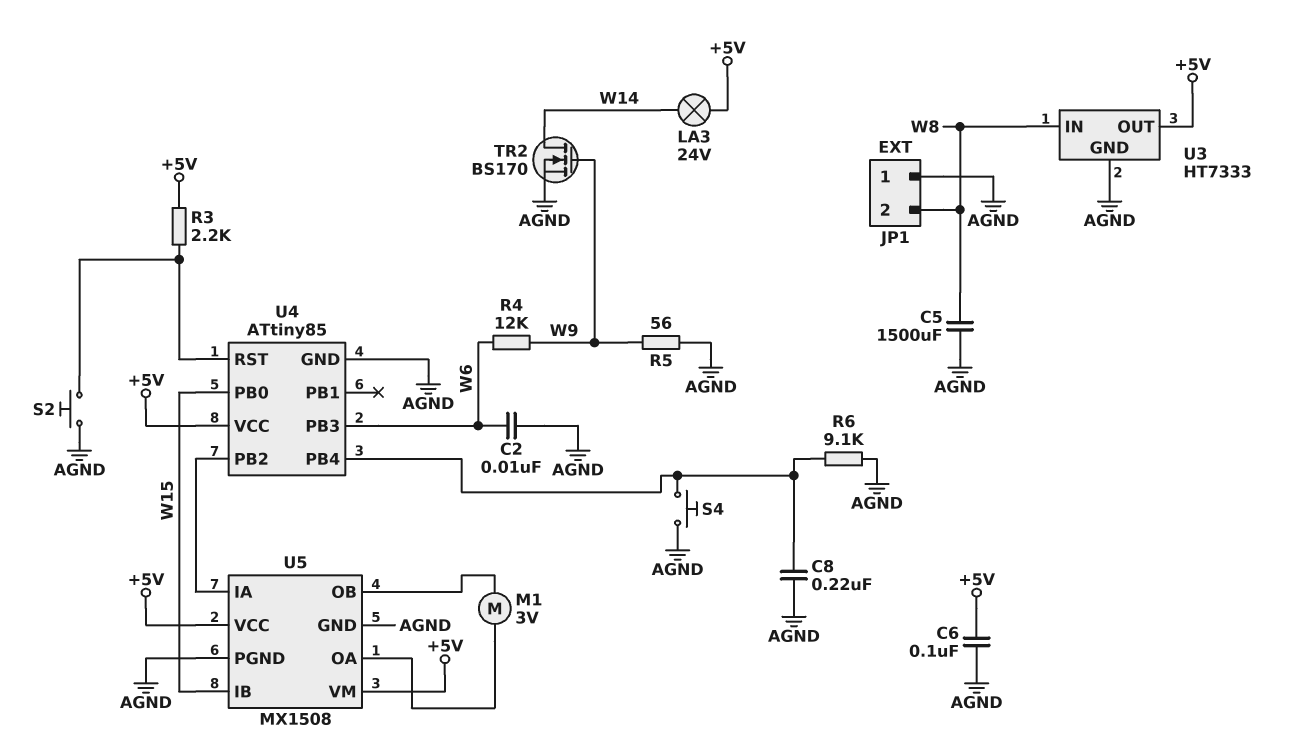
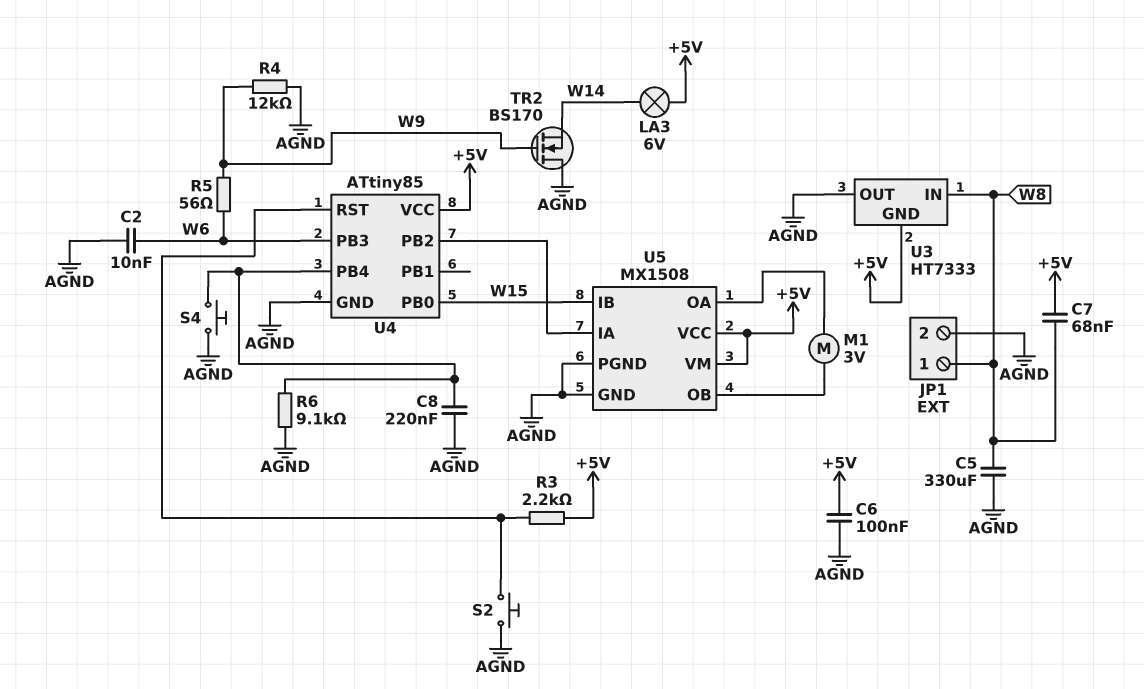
C5: 1500uF (AGND, W8) -> 330uF (AGND, W8)
C7: none -> 68nF (+5V, W8)
JP1 pin 1: AGND -> W8
JP1 pin 2: W8 -> AGND
LA3: lamp 24V (+5V, W14) -> lamp 6V (+5V, W14)
R4: 12k (W6, W9) -> 12k (AGND, W9)
R5: 56 (AGND, W9) -> 56 (W6, W9)
TR2: NMOS BS170 (G W9, D W14, S AGND) -> NMOS BS170 (G W9, D AGND, S W14)
U3 pin GND: AGND -> +5V
U3 pin OUT: +5V -> AGND

